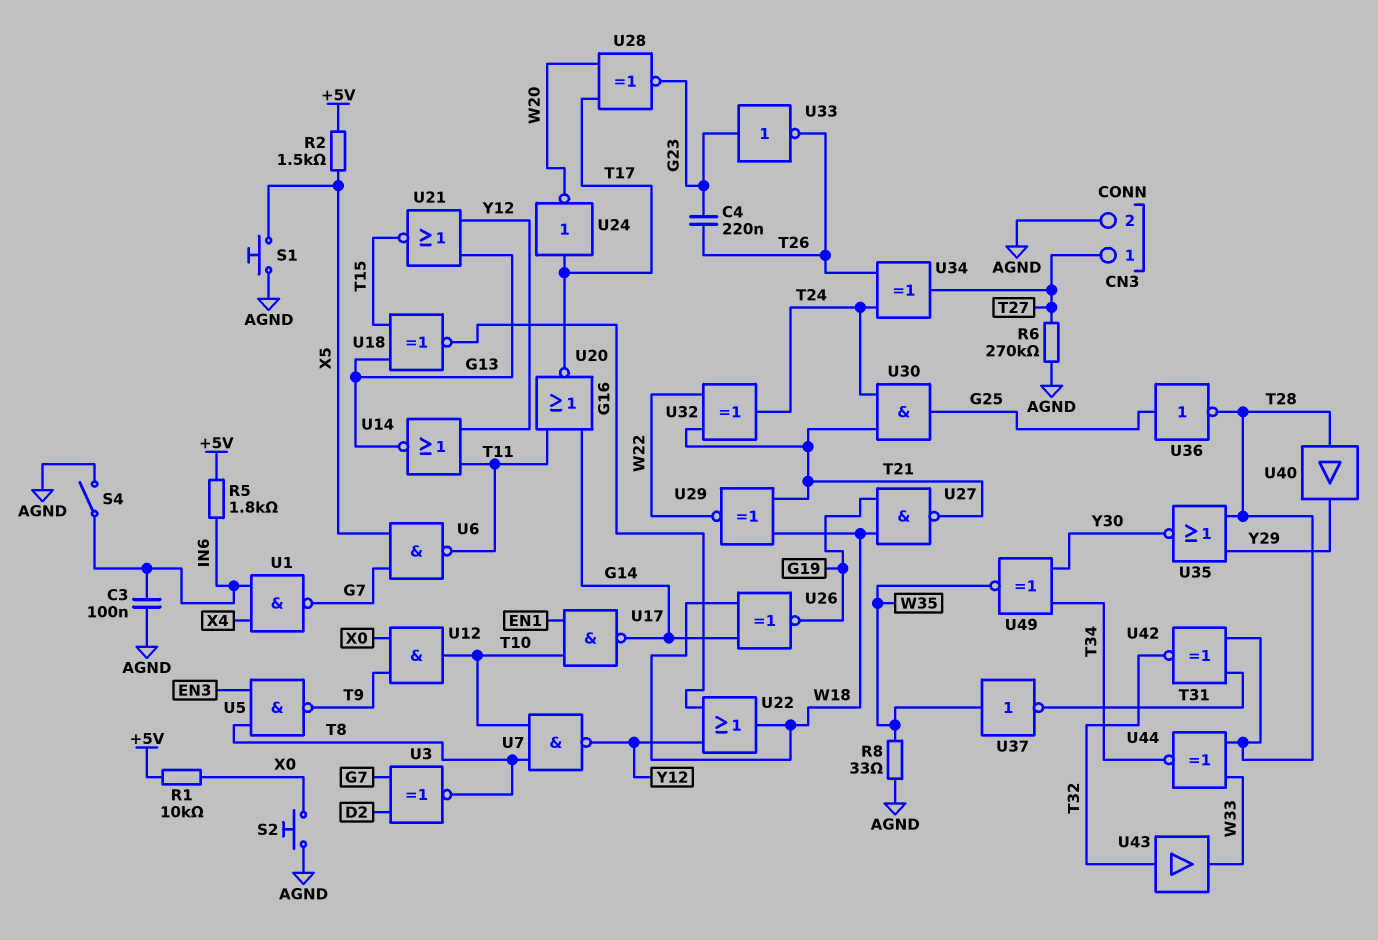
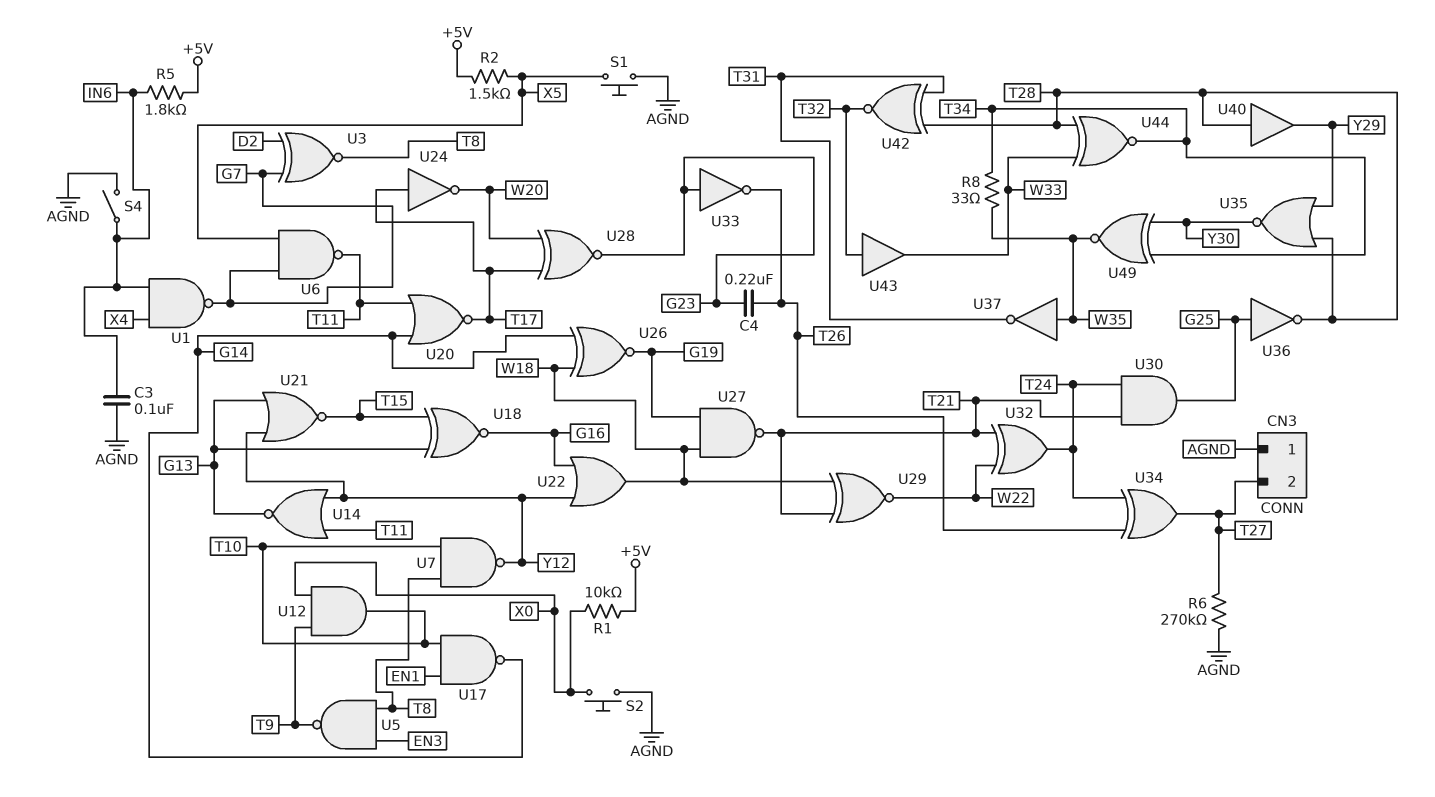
CN3 pin 1: T27 -> AGND
CN3 pin 2: AGND -> T27
R8: 33 (AGND, W35) -> 33 (T34, W35)

